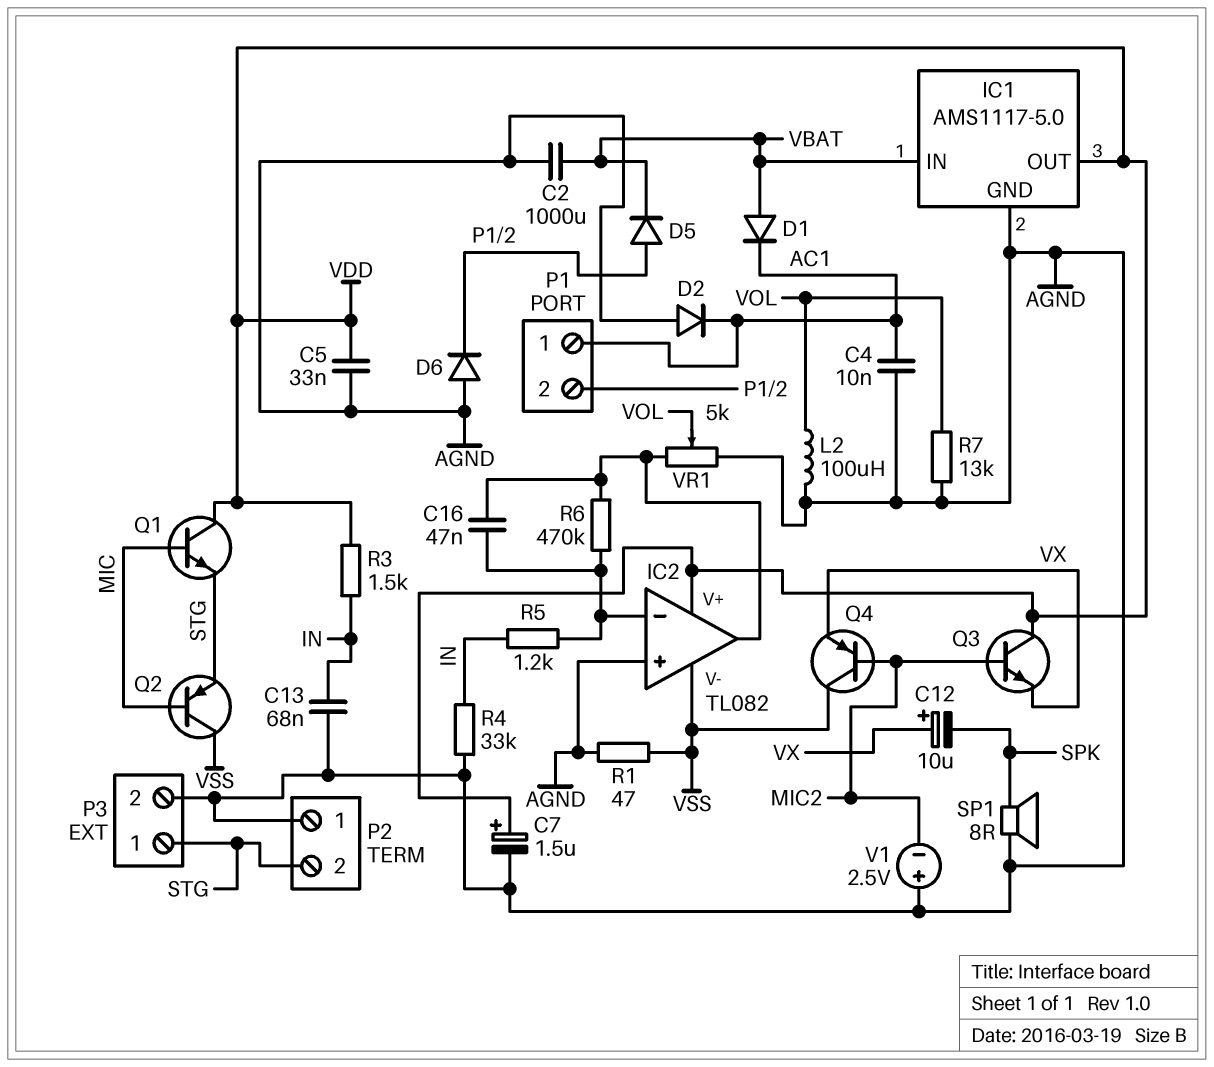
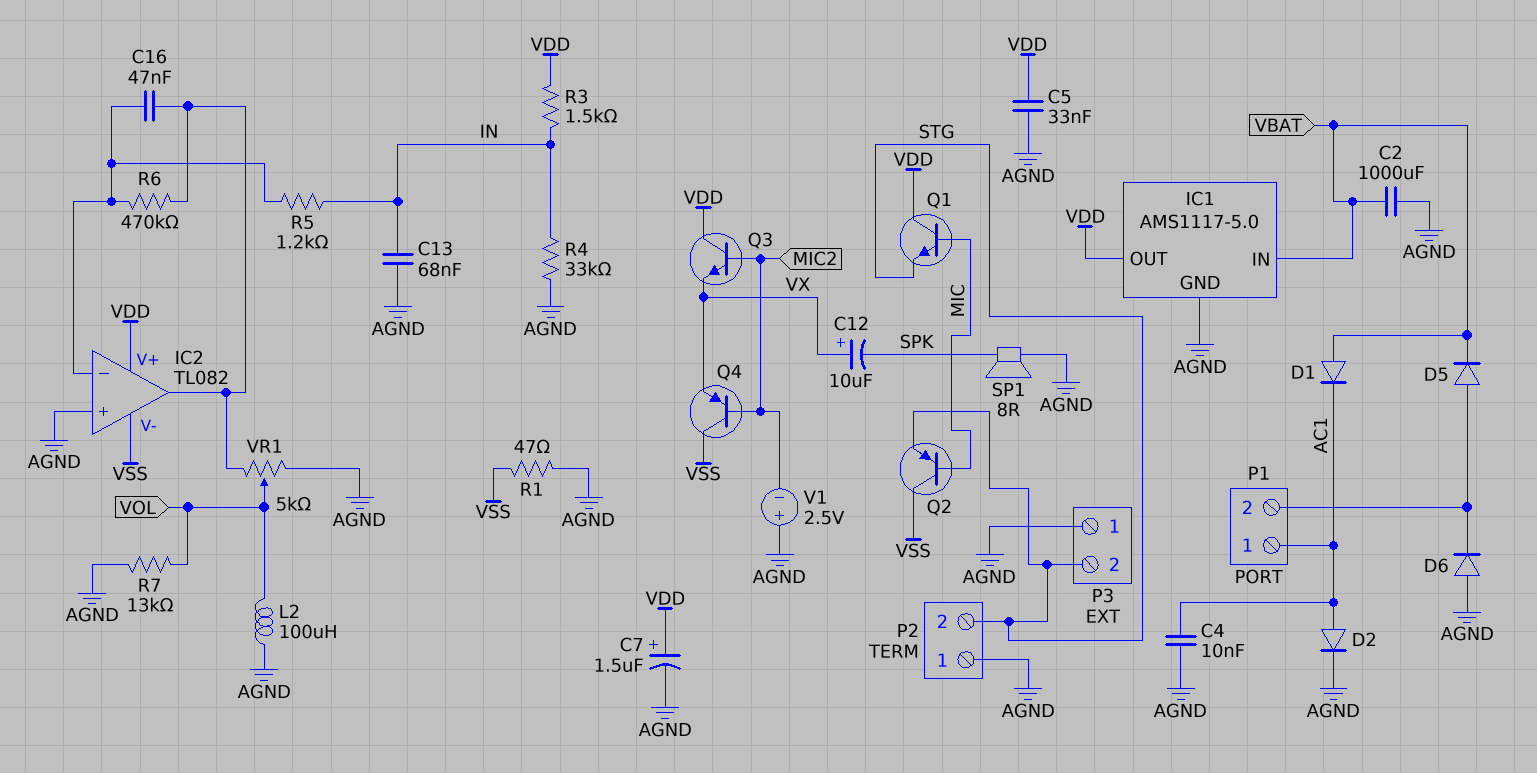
D2: diode (A AGND, K AC1) -> diode (A AC1, K AGND)
P3 pin 1: STG -> AGND
P3 pin 2: AGND -> STG

